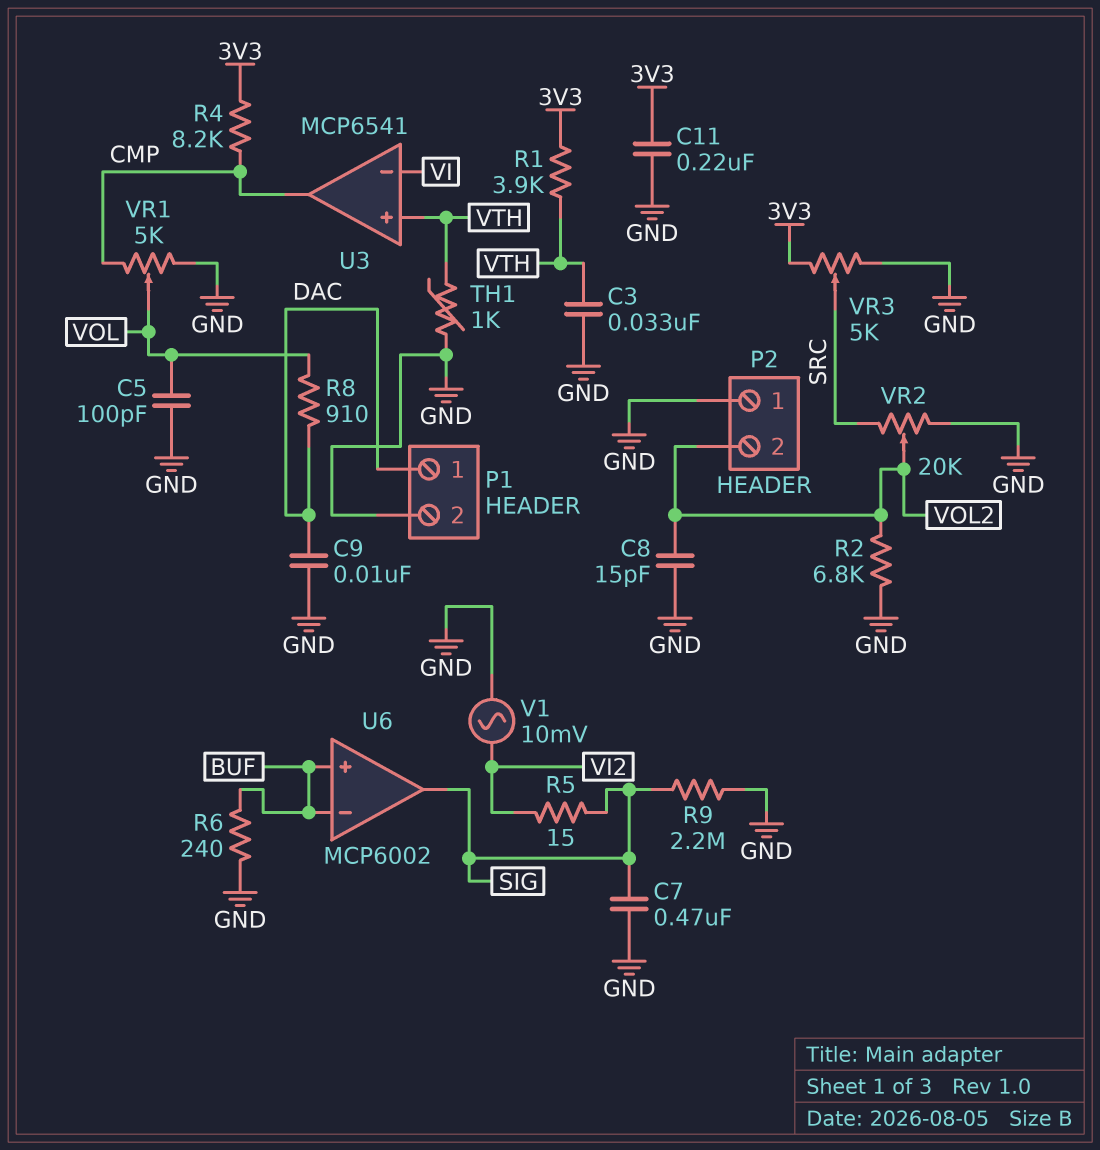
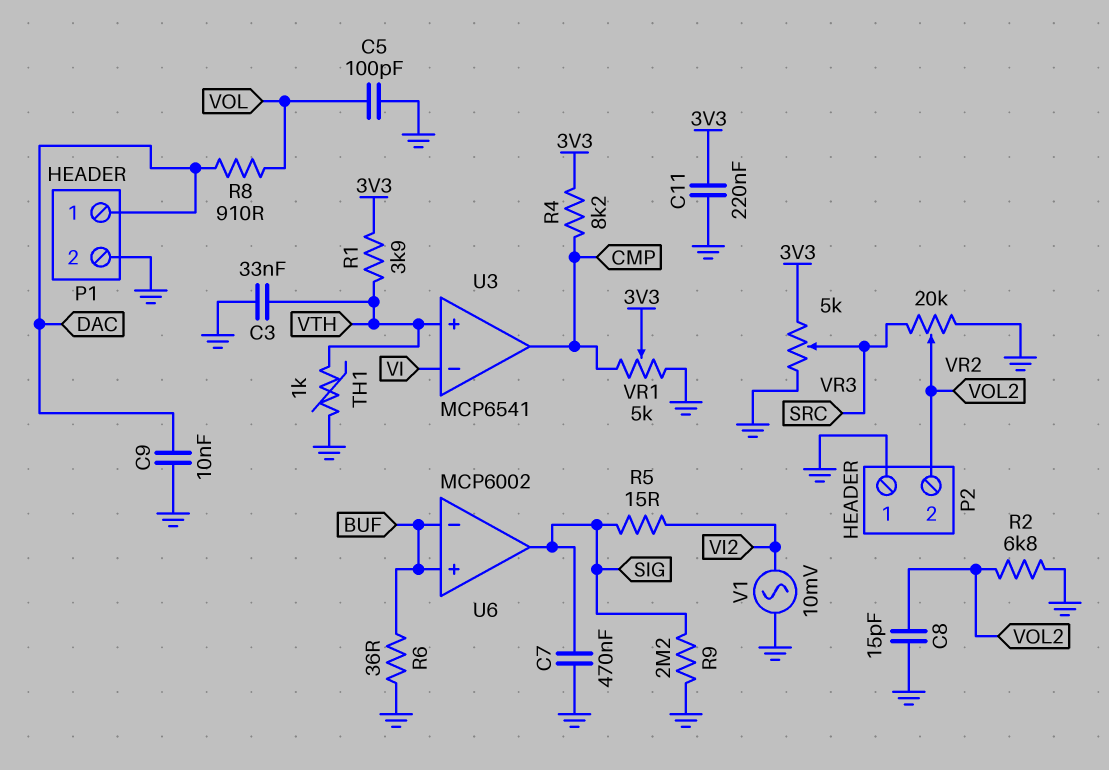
R6: 240 (BUF, GND) -> 36 (BUF, GND)
VR1: 5k (CMP, GND, wiper VOL) -> 5k (CMP, GND, wiper 3V3)

